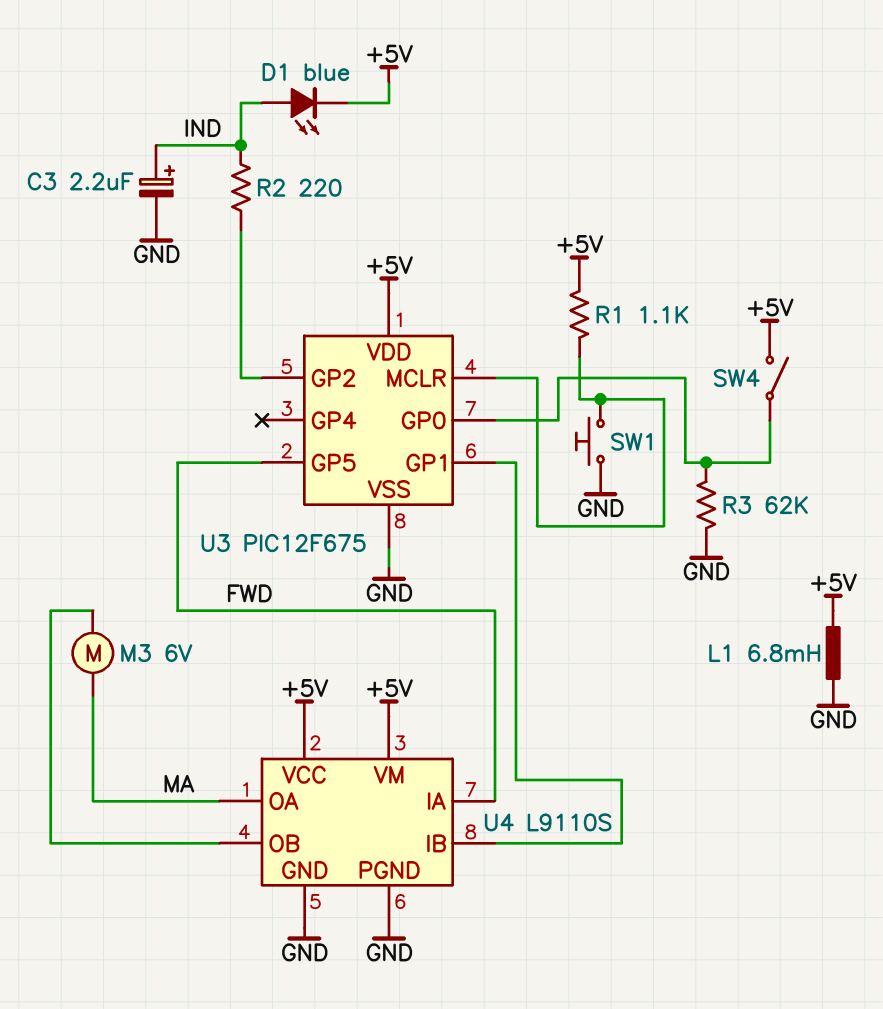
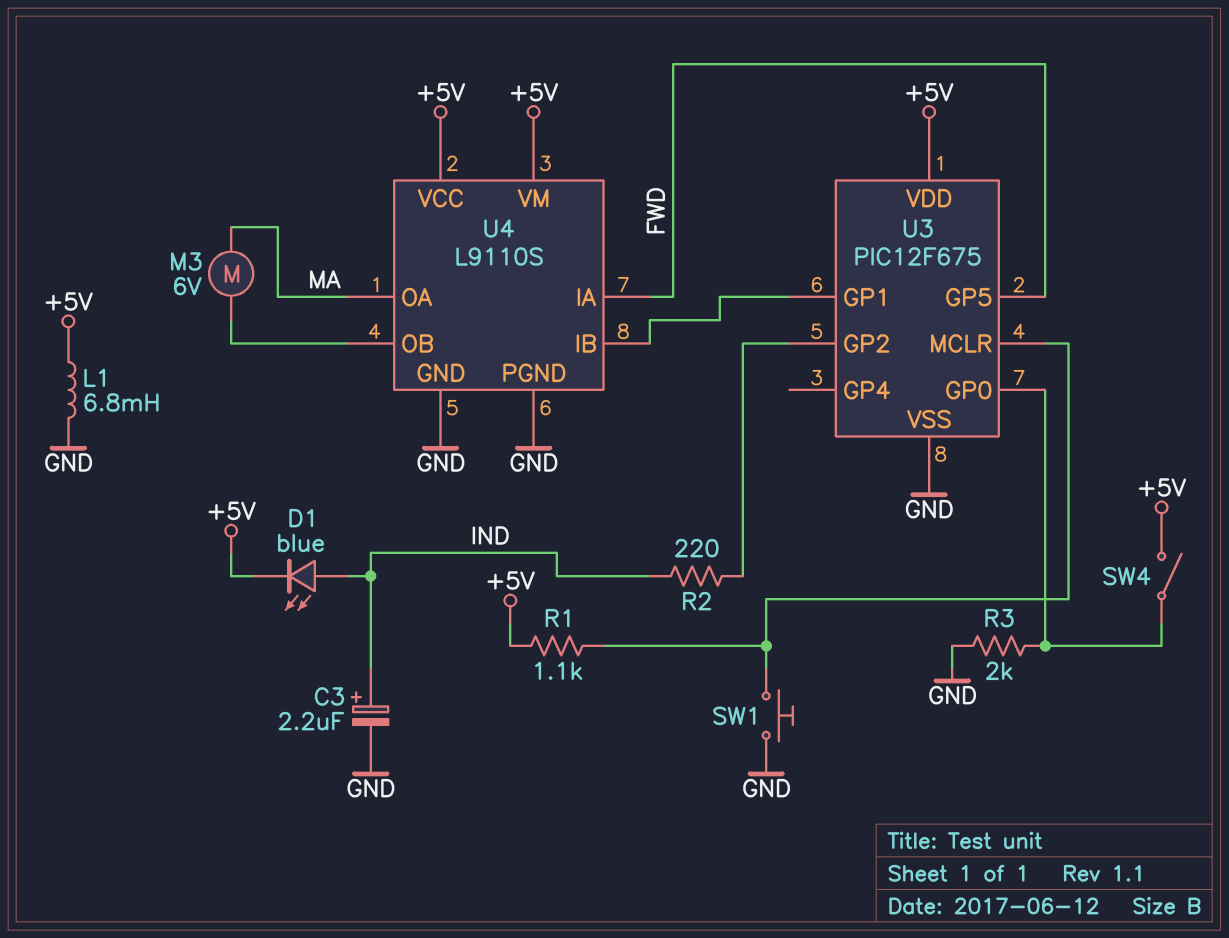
R3: 62k (GND, U3/GP0) -> 2k (GND, U3/GP0)

